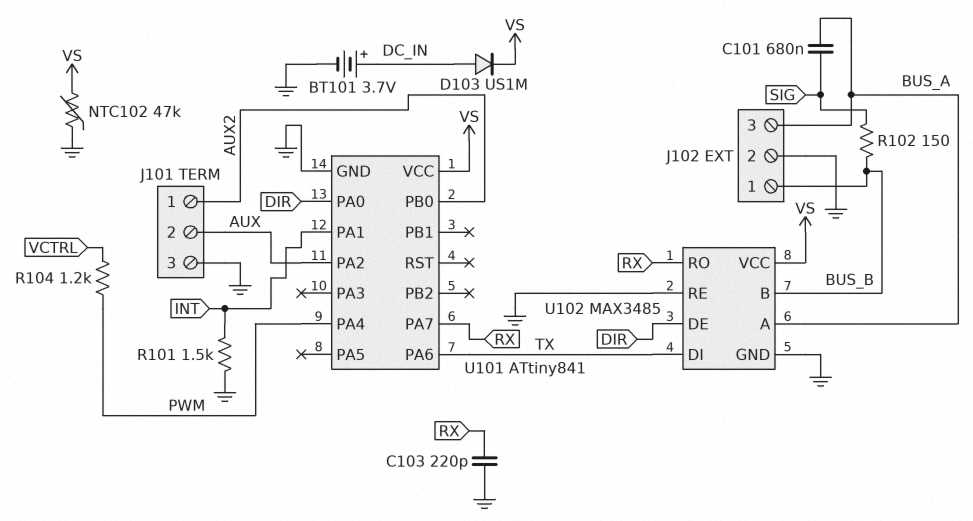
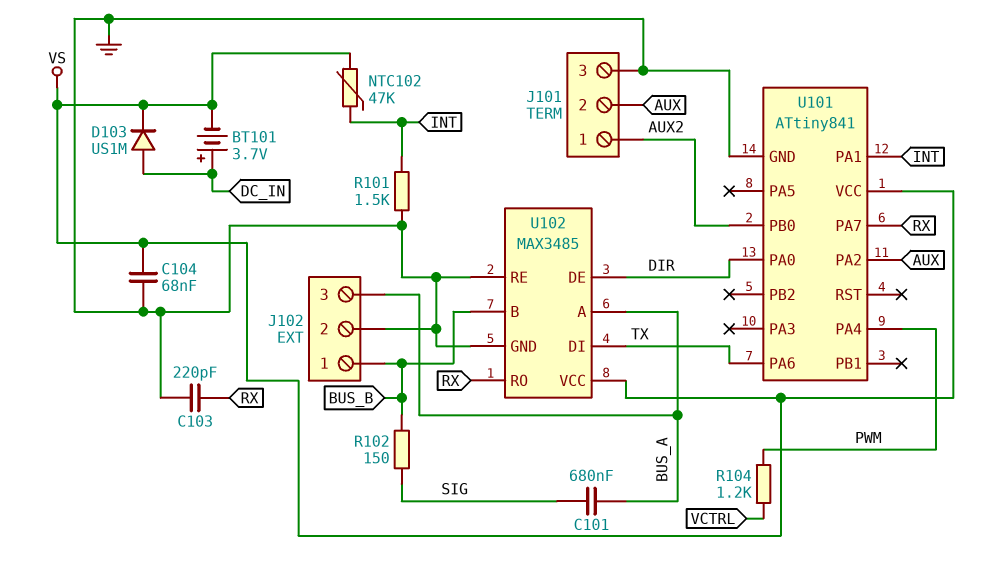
BT101: 3.7V (plus DC_IN, minus GND) -> 3.7V (plus DC_IN, minus VS)
C104: none -> 68nF (GND, VS)
NTC102: 47k (GND, VS) -> 47k (INT, VS)

